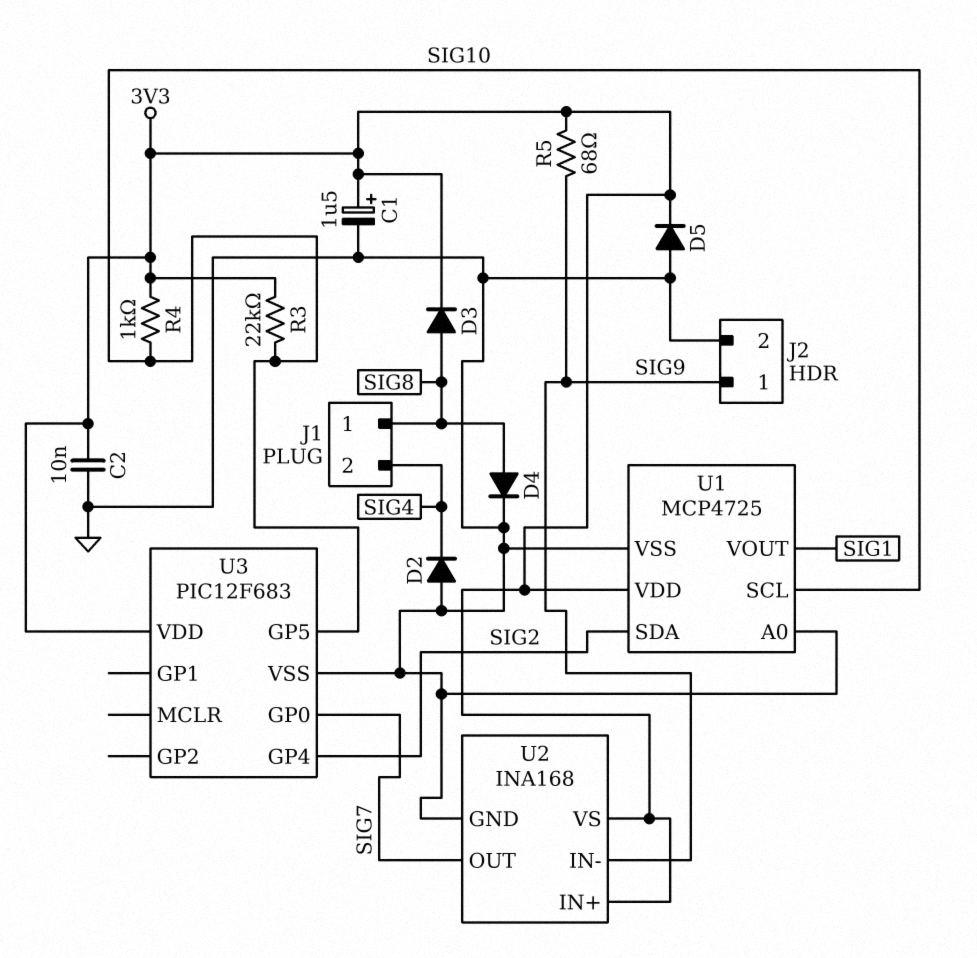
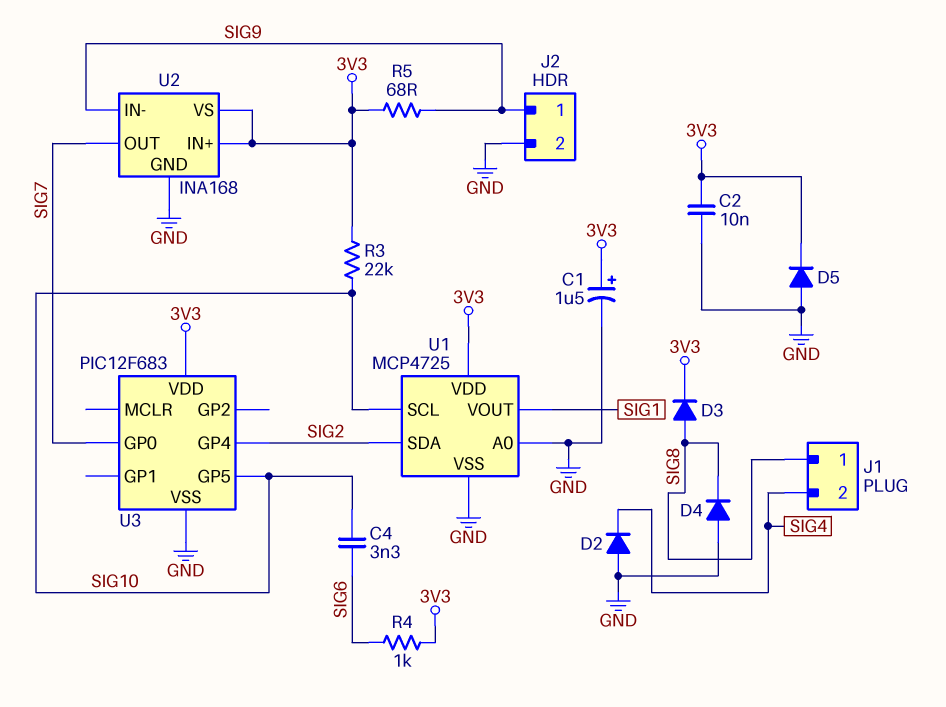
C4: none -> 3.3nF (SIG6, SIG10)
D4: diode (A SIG8, K GND) -> diode (A GND, K SIG8)
R4: 1k (3V3, SIG10) -> 1k (3V3, SIG6)

